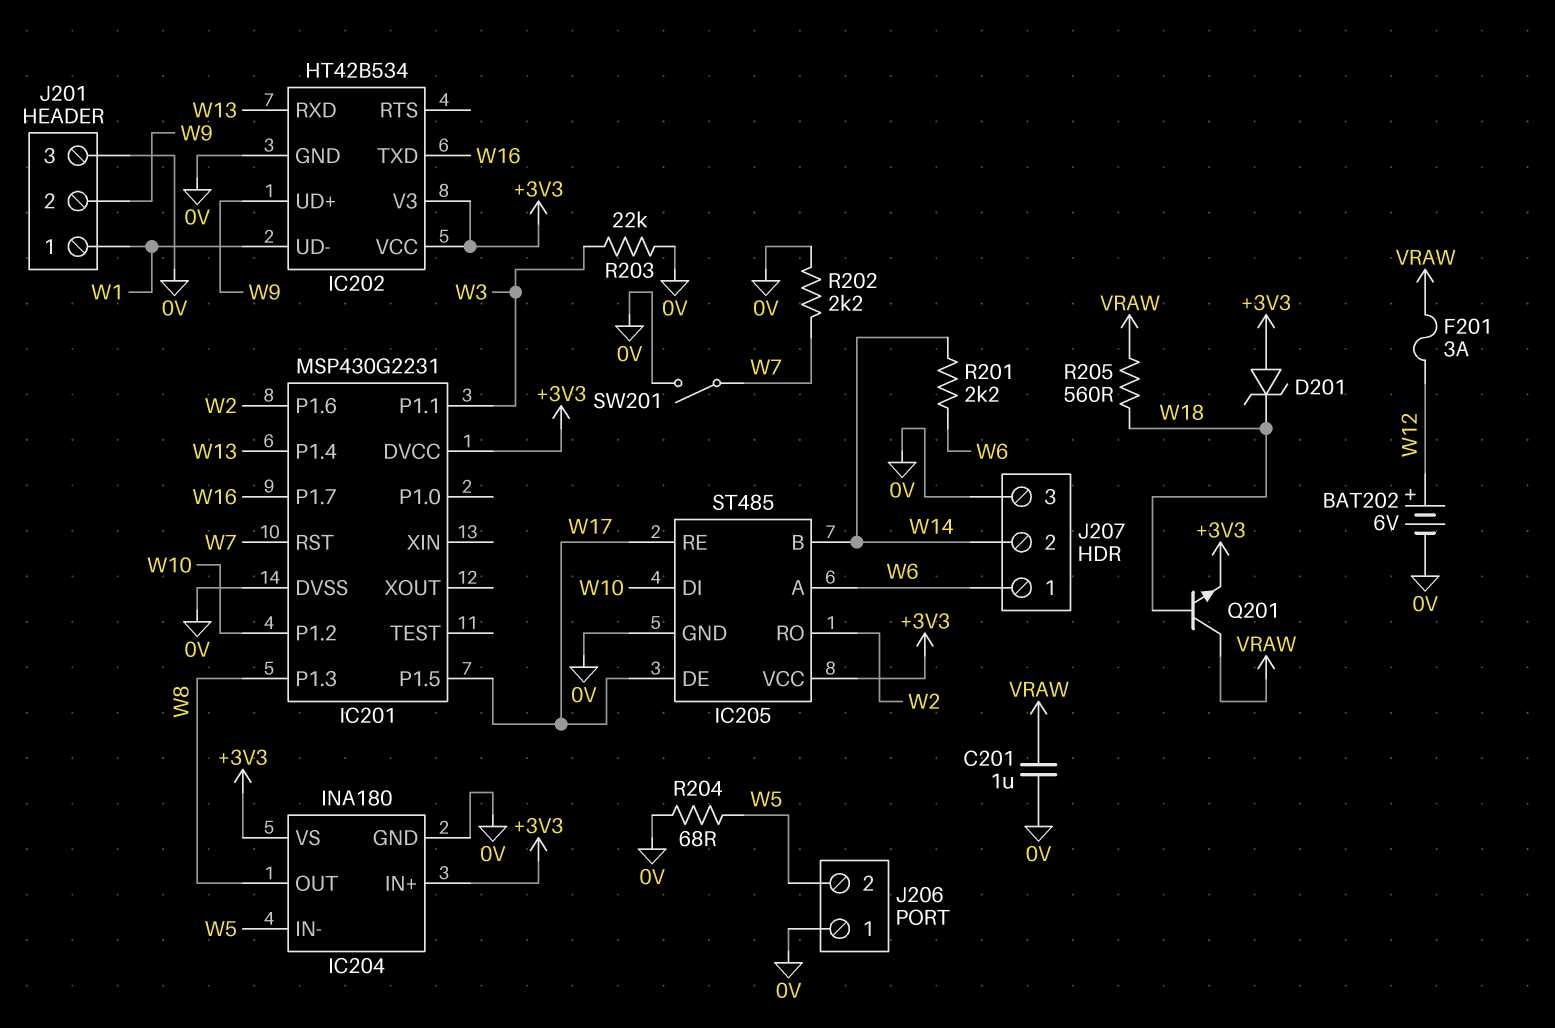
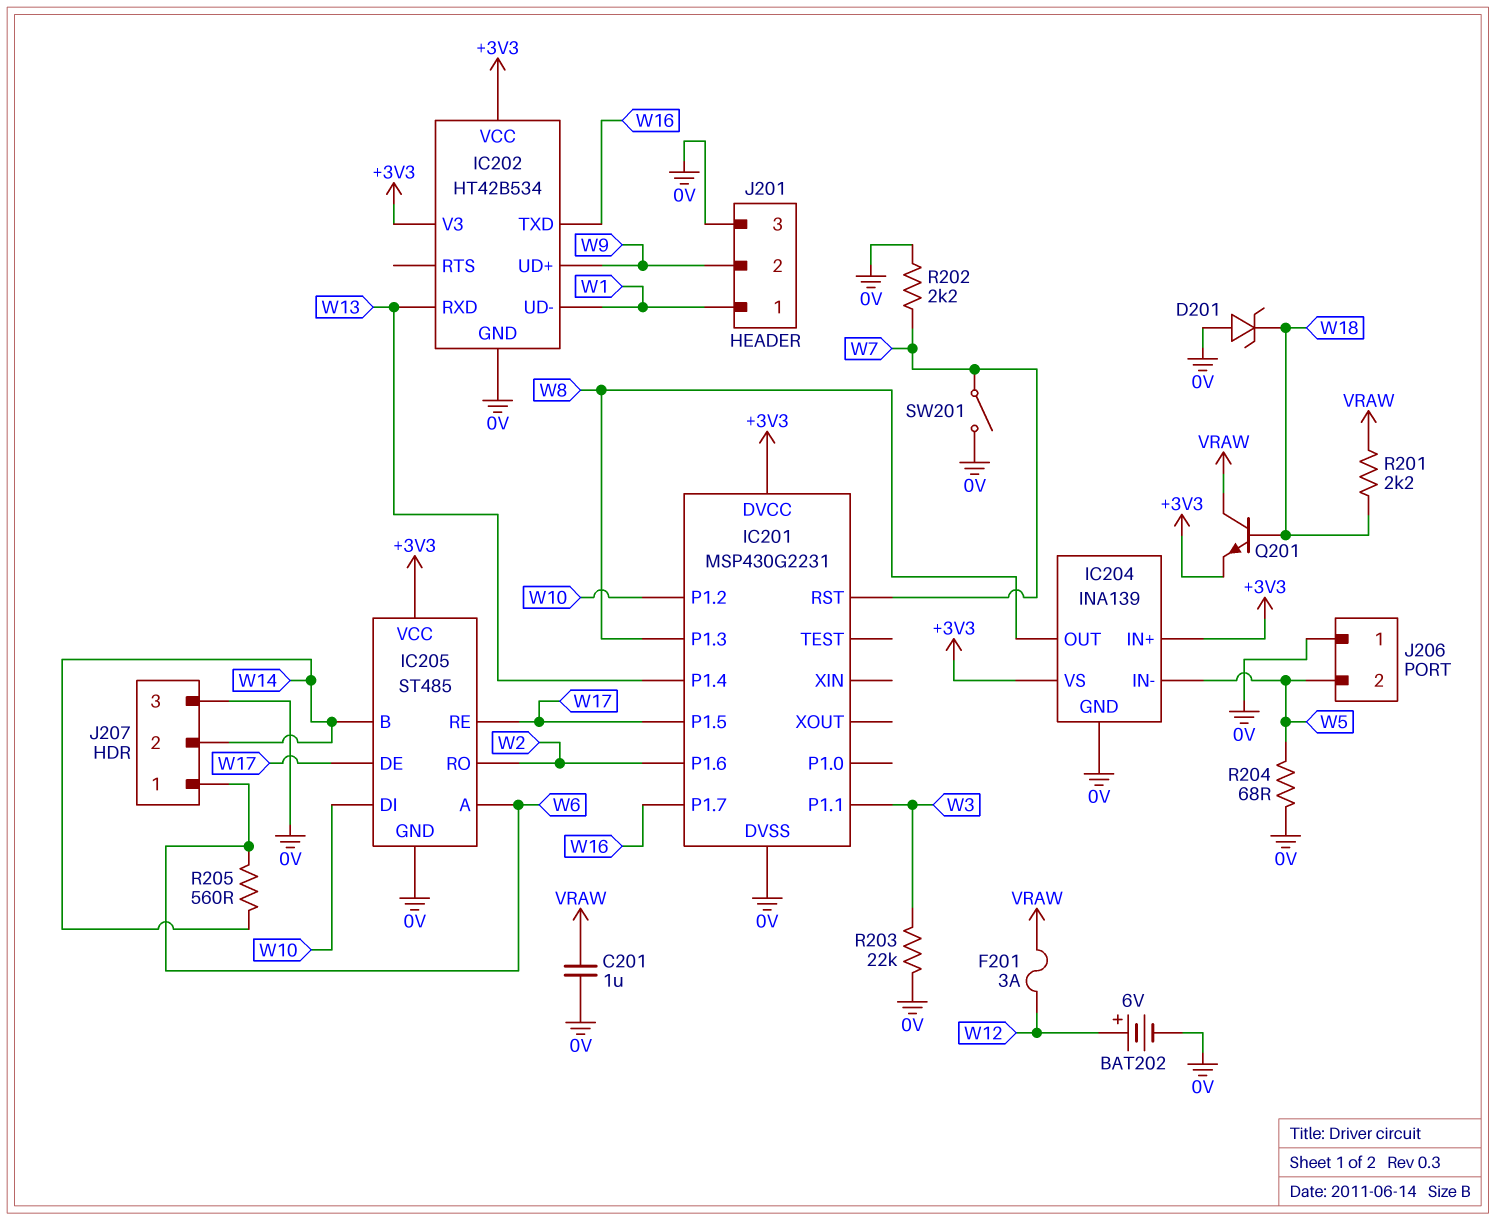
D201: zener (A +3V3, K W18) -> zener (A 0V, K W18)
IC204: INA180 -> INA139
R201: 2.2k (W6, W14) -> 2.2k (VRAW, W18)
R205: 560 (VRAW, W18) -> 560 (W6, W14)

